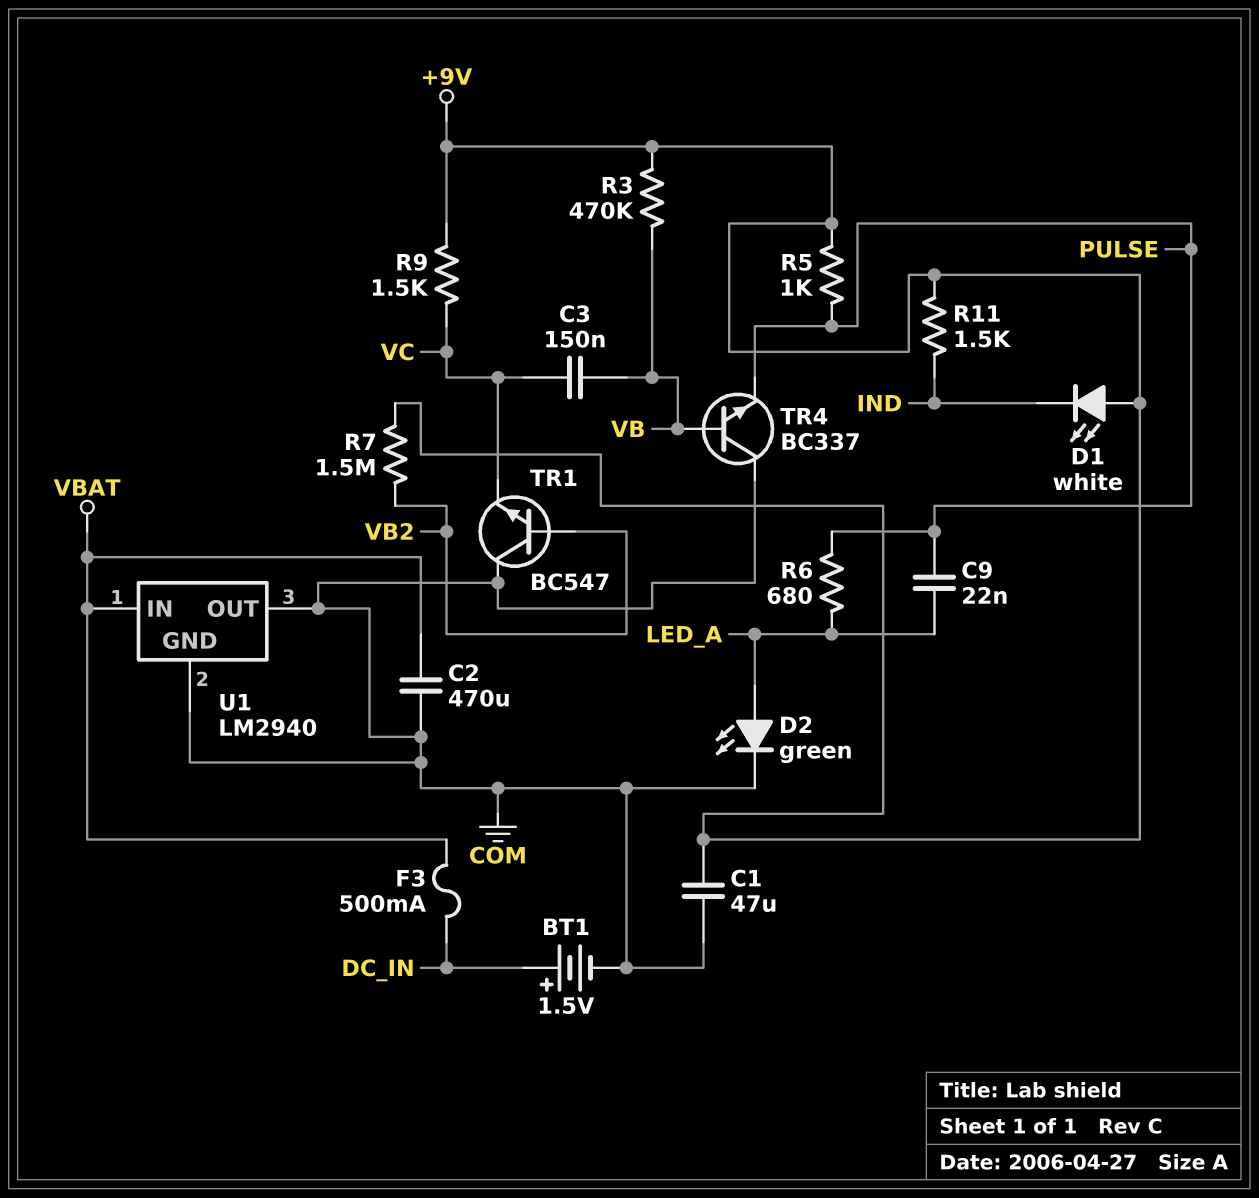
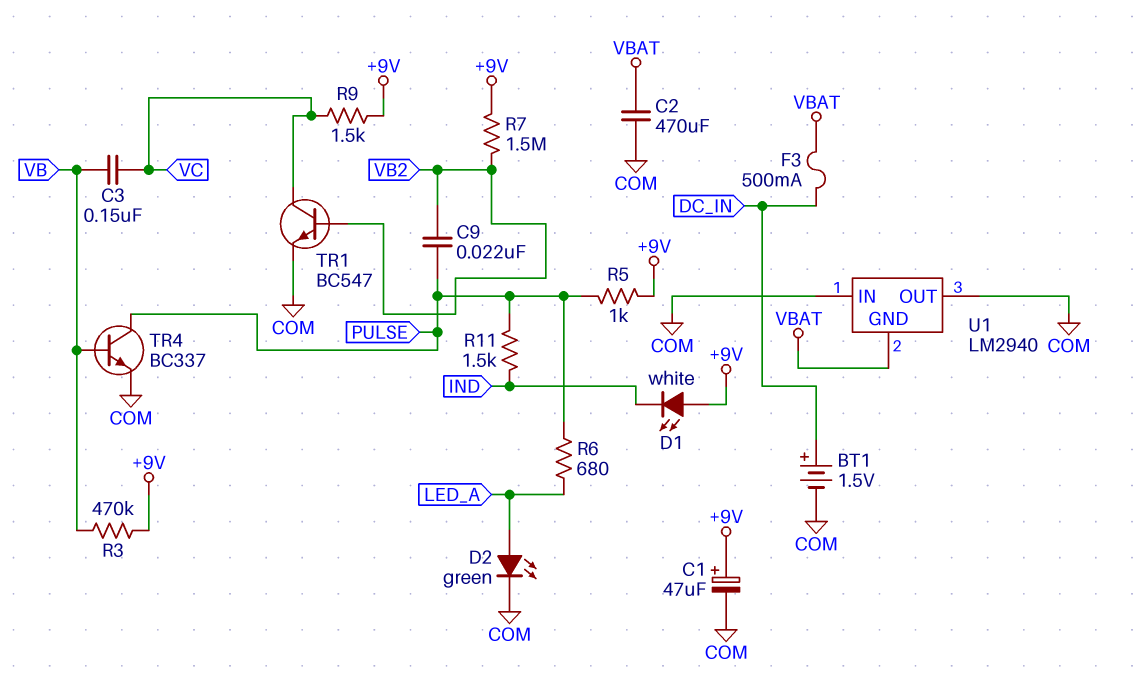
C1: 47uF (+9V, COM) -> 47uF (plus +9V, minus COM)
C9: 22nF (LED_A, PULSE) -> 22nF (PULSE, VB2)
R11: 1.5k (+9V, IND) -> 1.5k (IND, PULSE)
TR1: NPN BC547 (B VB2, C COM, E VC) -> NPN BC547 (B VB2, C VC, E COM)
TR4: NPN BC337 (B VB, C COM, E PULSE) -> NPN BC337 (B VB, C PULSE, E COM)
U1 pin GND: COM -> VBAT
U1 pin IN: VBAT -> COM

